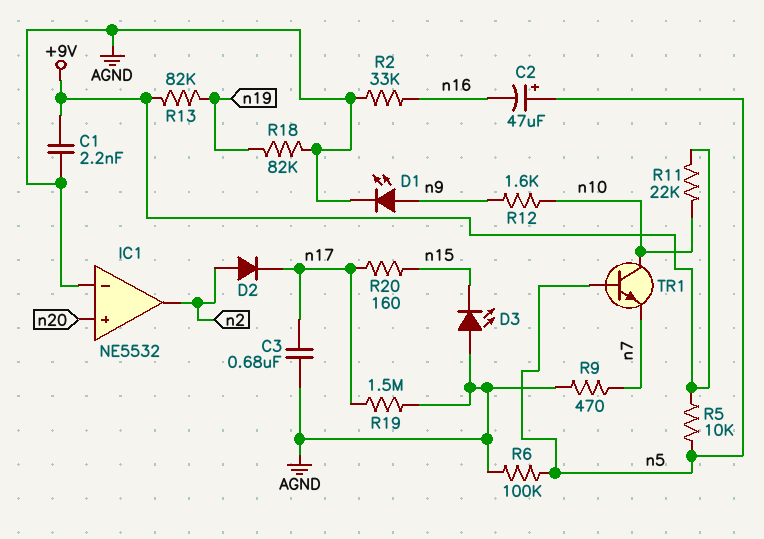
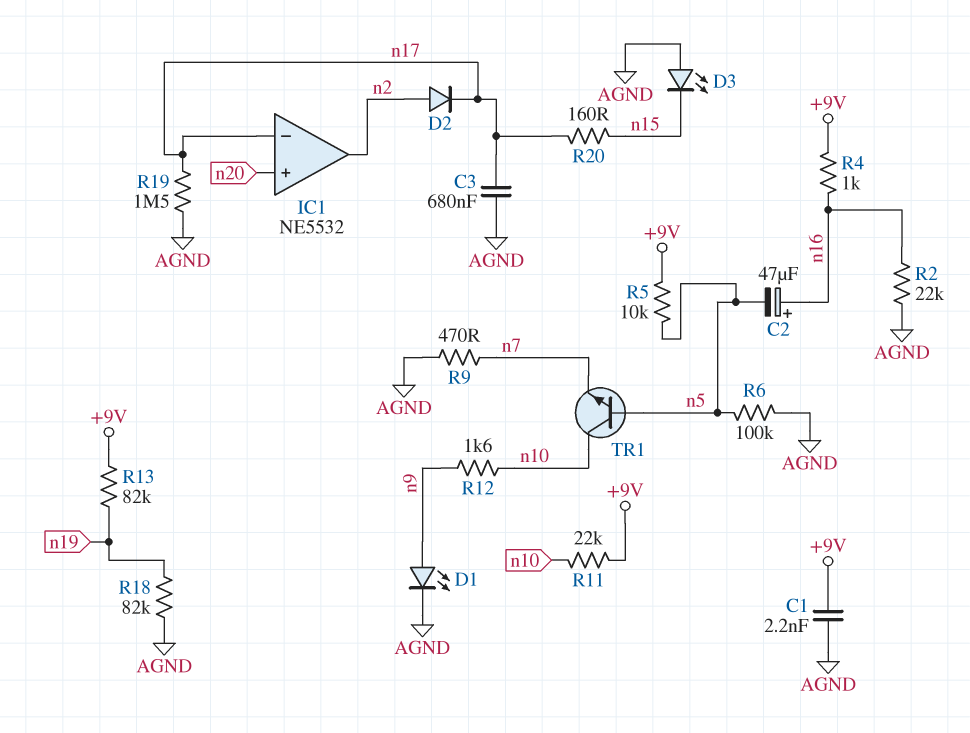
C2: 47uF (plus n5, minus n16) -> 47uF (plus n16, minus n5)
IC1 pin in-: AGND -> n17
R2: 33k (AGND, n16) -> 22k (AGND, n16)
R4: none -> 1k (+9V, n16)

